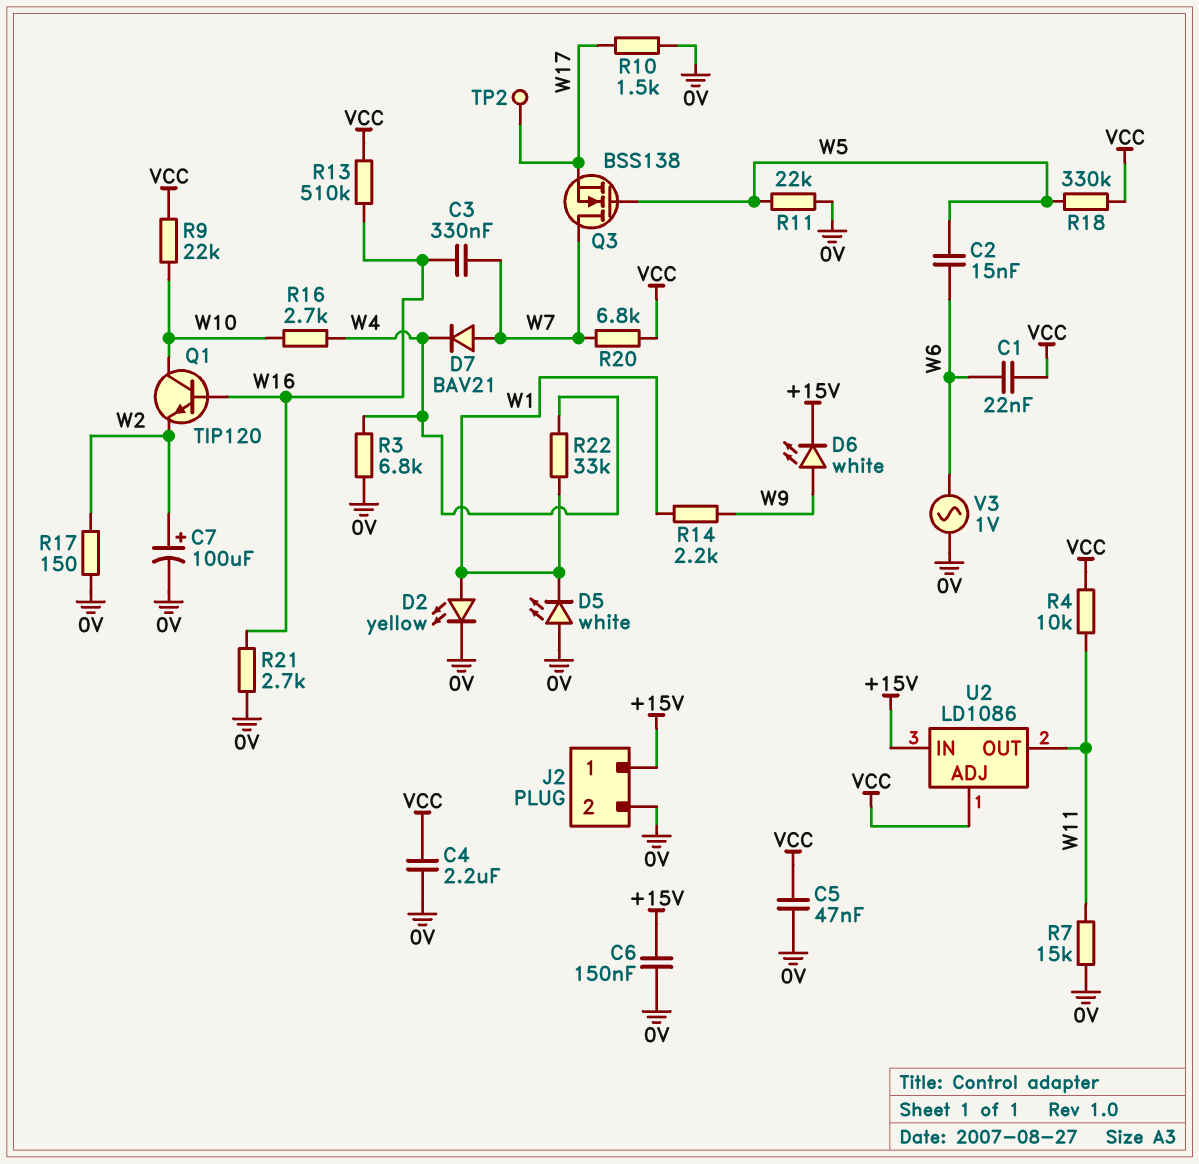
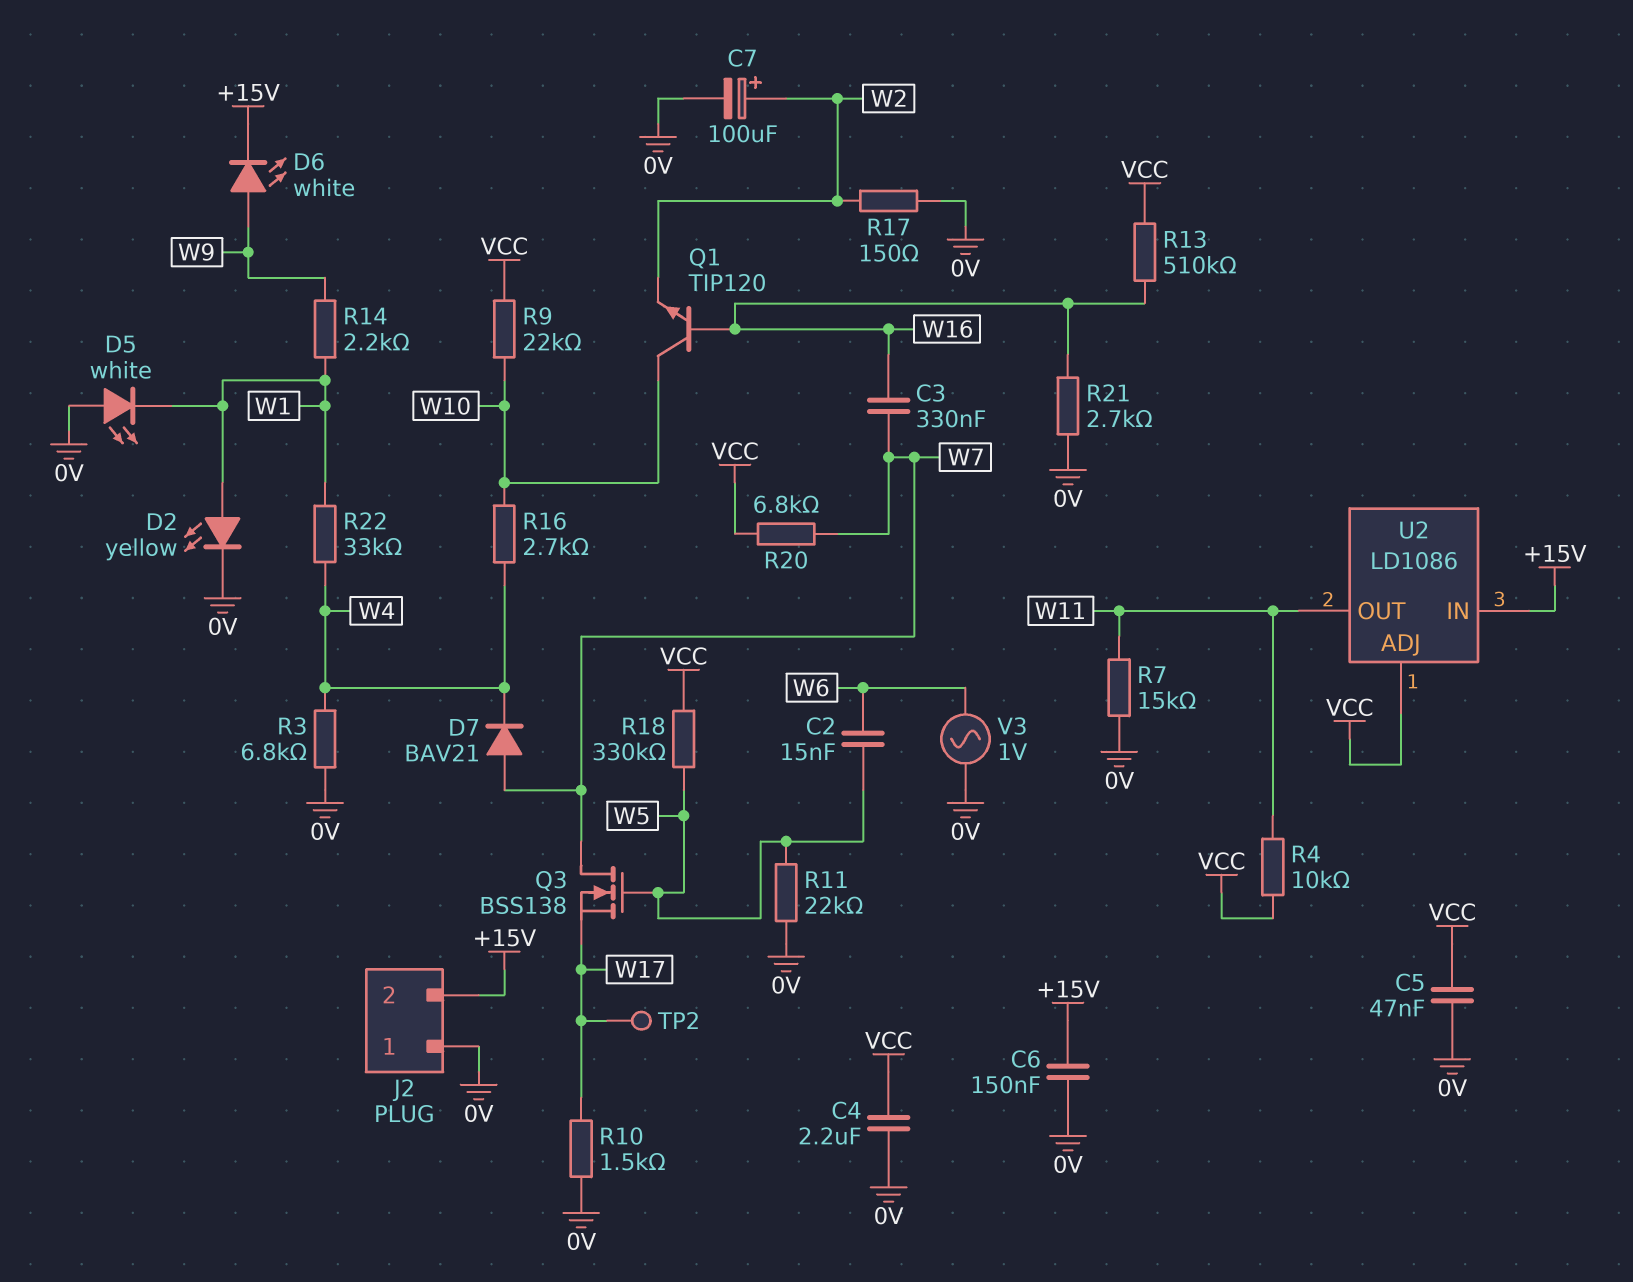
C1: 22nF (VCC, W6) -> none
J2 pin 1: +15V -> 0V
J2 pin 2: 0V -> +15V

